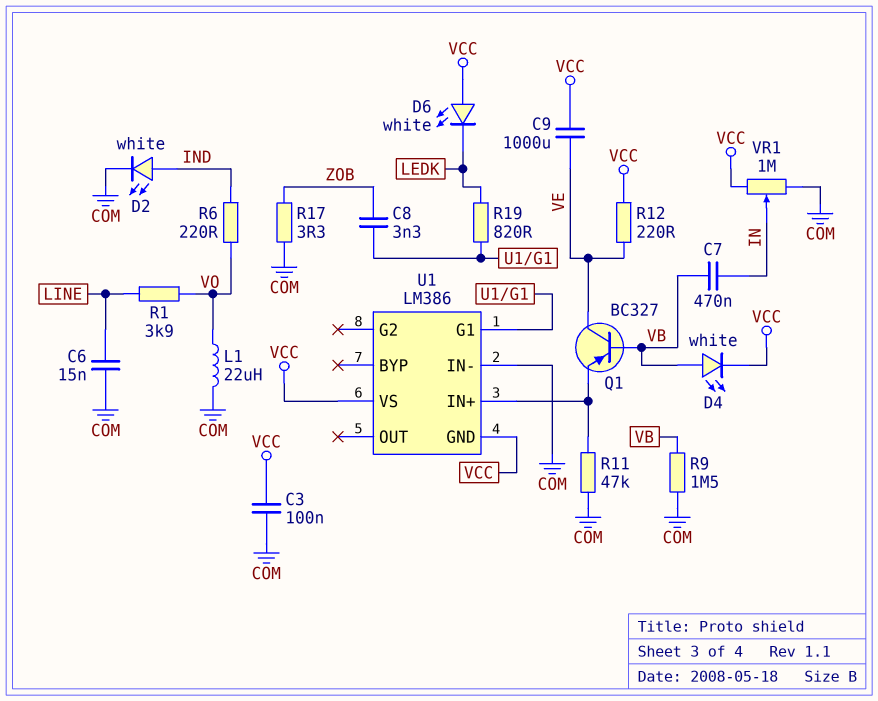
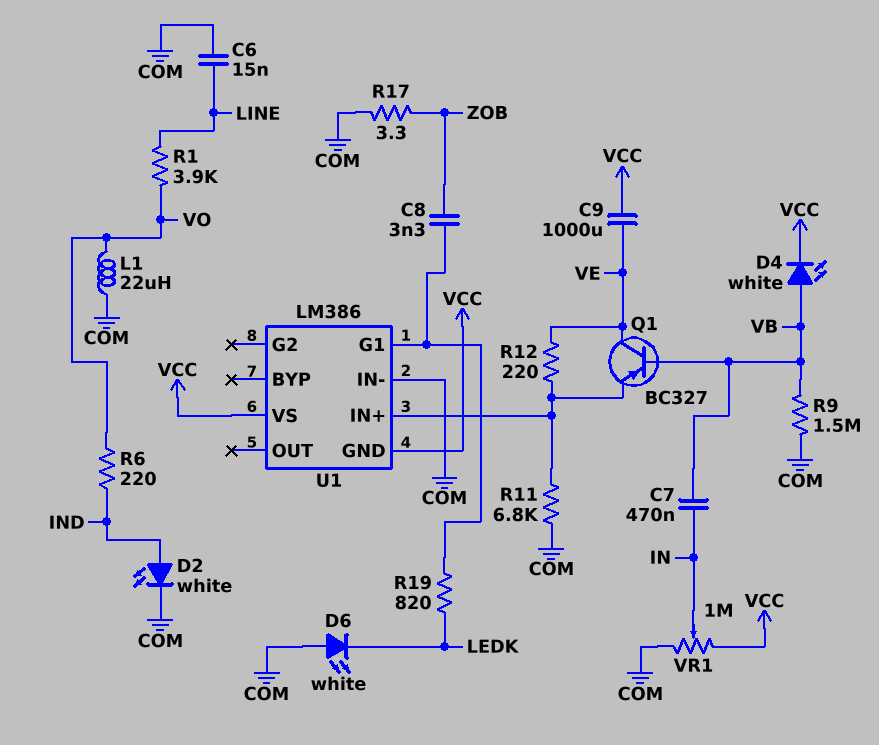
C3: 100nF (COM, VCC) -> none
D6: LED white (A VCC, K LEDK) -> LED white (A COM, K LEDK)
R11: 47k (COM, U1/IN+) -> 6.8k (COM, U1/IN+)
R12: 220 (VCC, VE) -> 220 (U1/IN+, VE)

